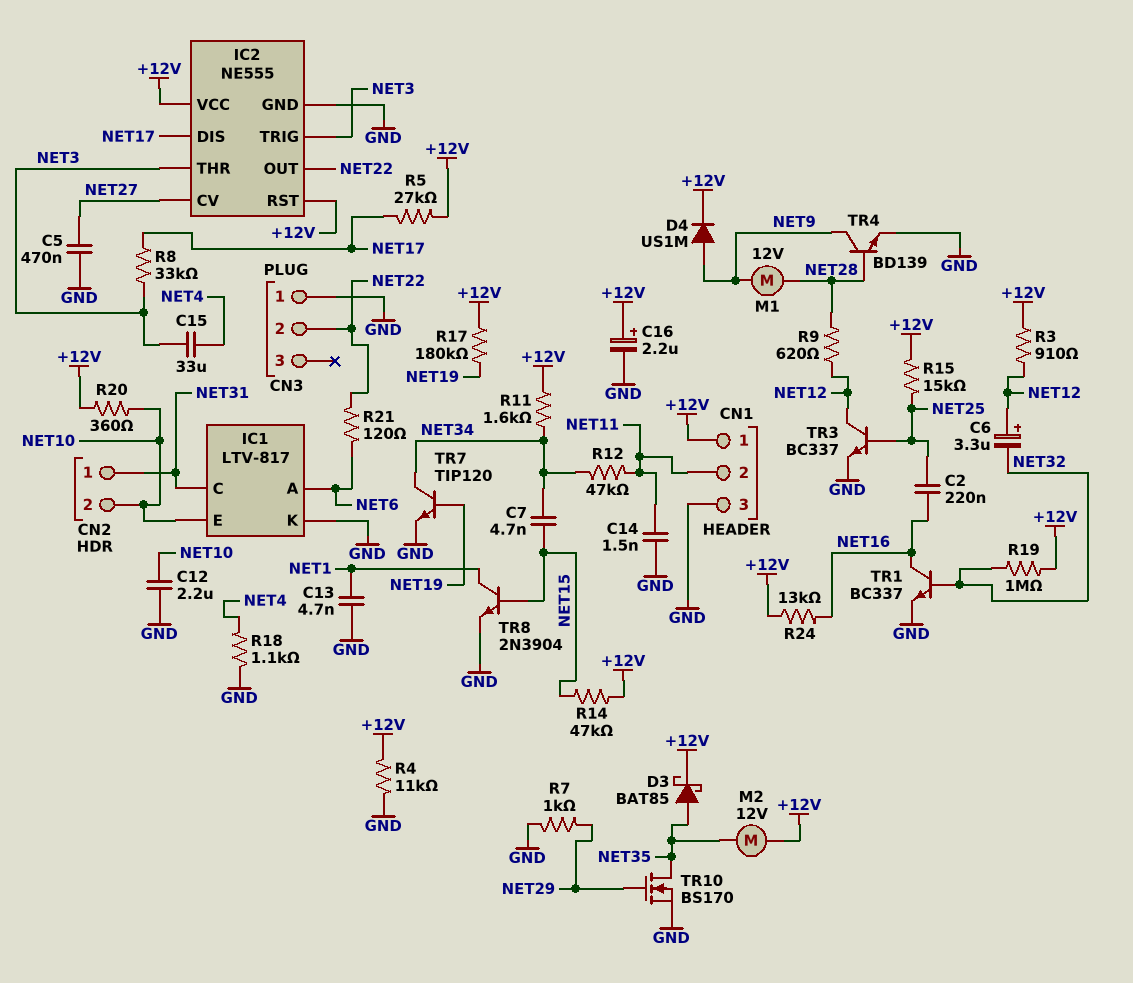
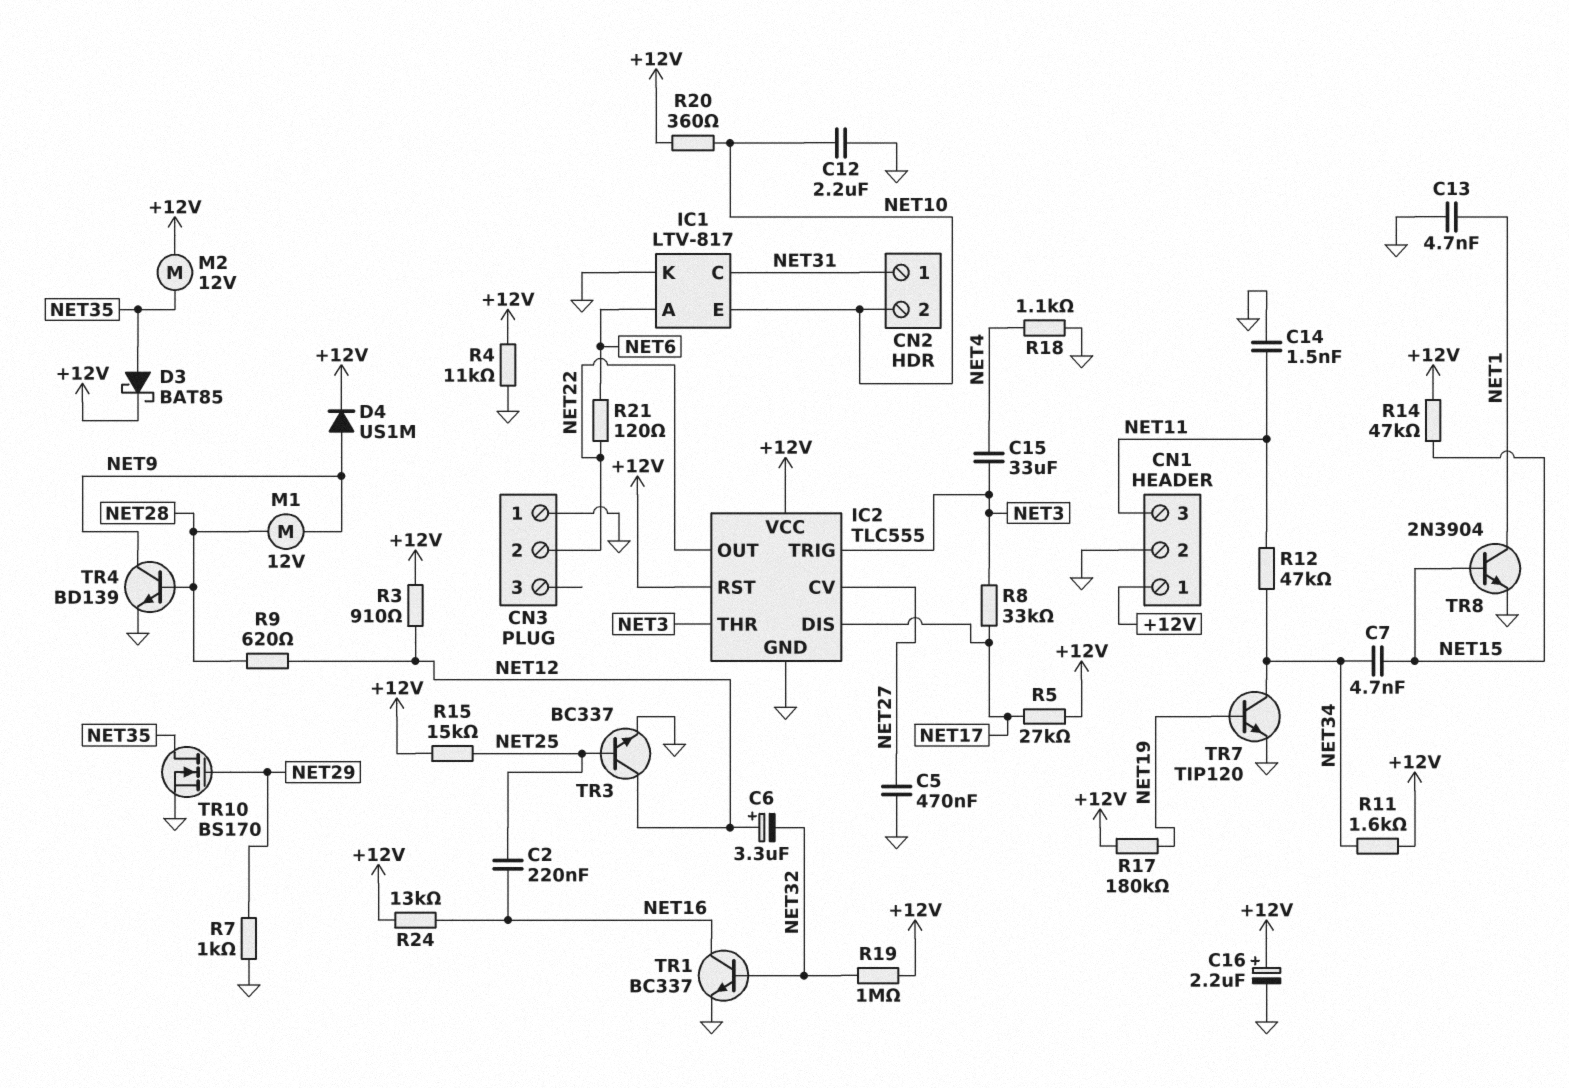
CN1 pin 2: NET11 -> GND
CN1 pin 3: GND -> NET11
IC2: NE555 -> TLC555

